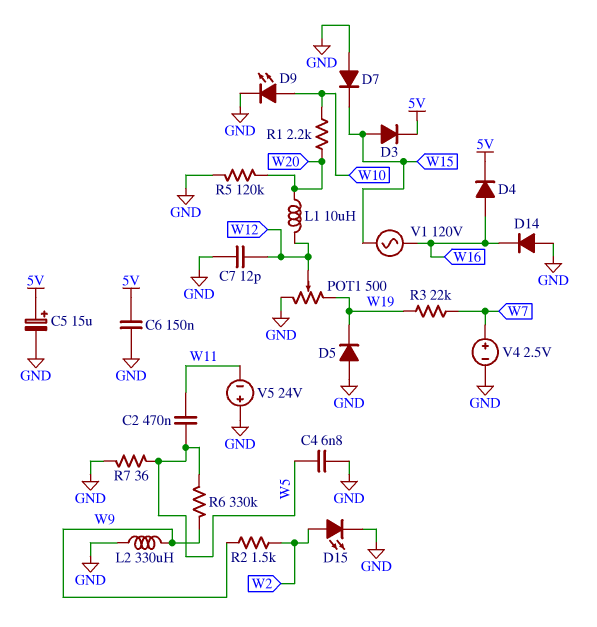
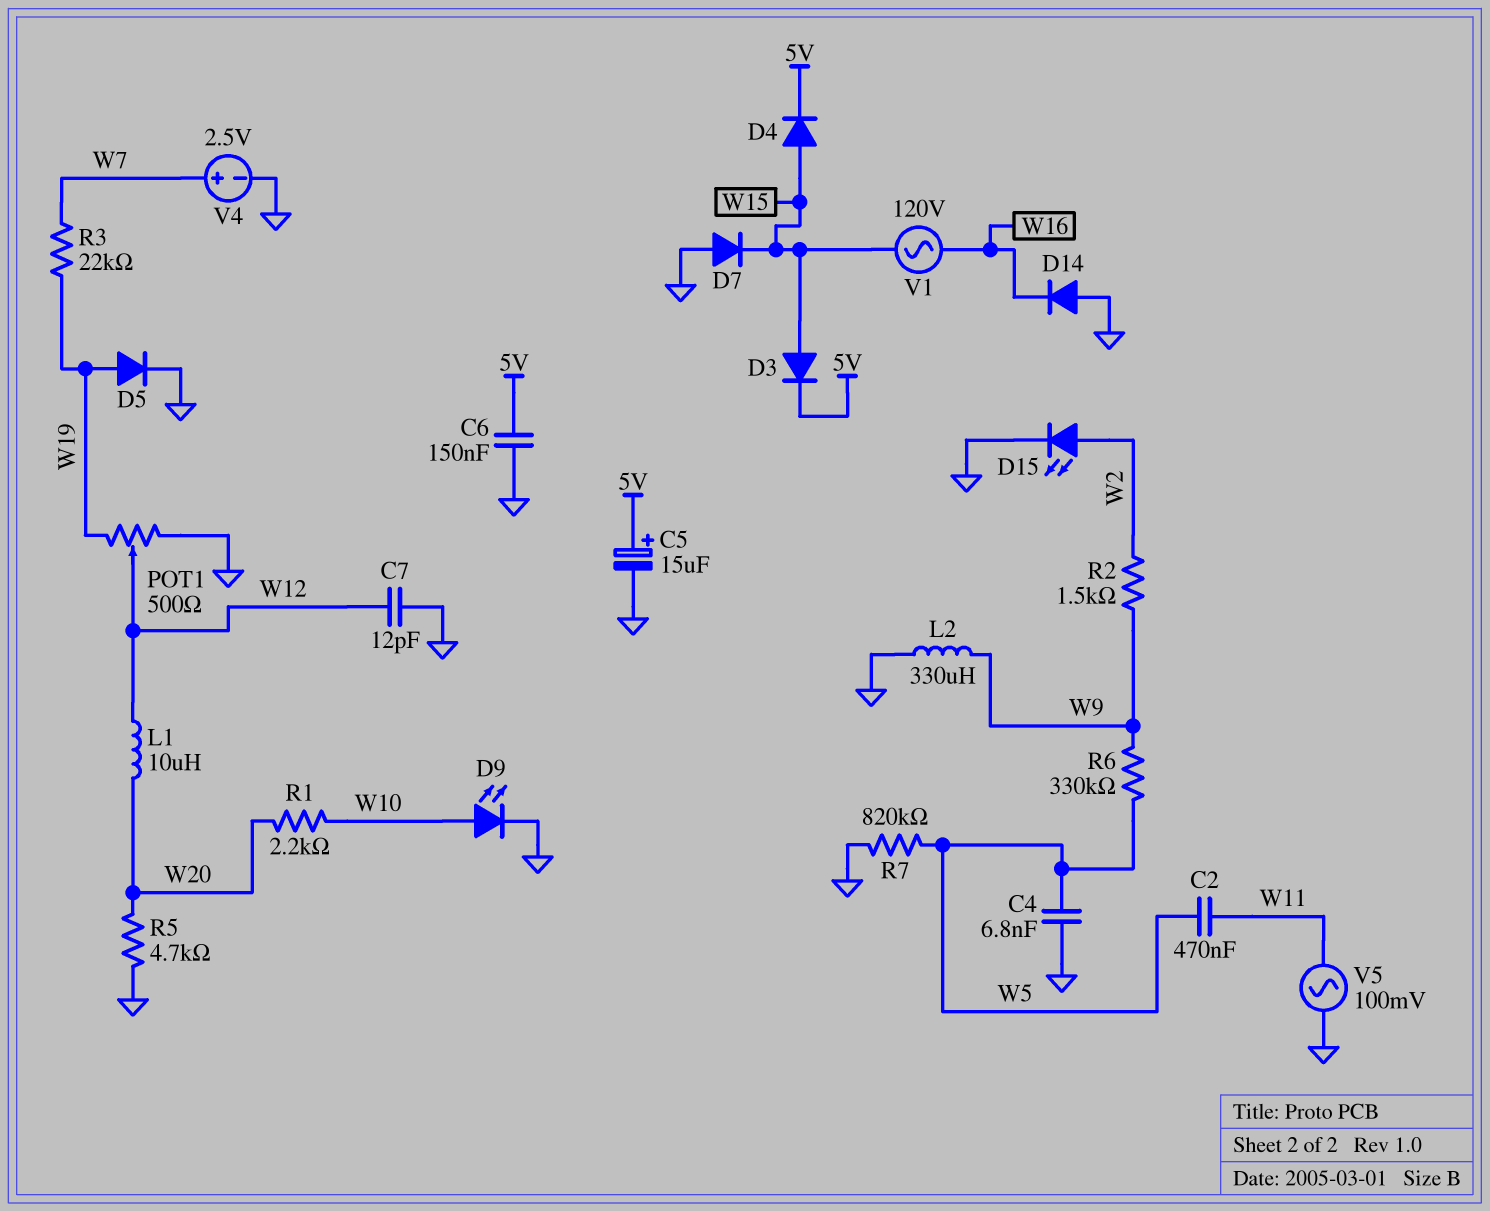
D4: diode (A W16, K 5V) -> diode (A W15, K 5V)
D5: diode (A GND, K W19) -> diode (A W19, K GND)
R5: 120k (GND, W20) -> 4.7k (GND, W20)
R7: 36 (GND, W5) -> 820k (GND, W5)
V5: 24V (plus GND, minus W11) -> AC 100mV (GND, W11)

